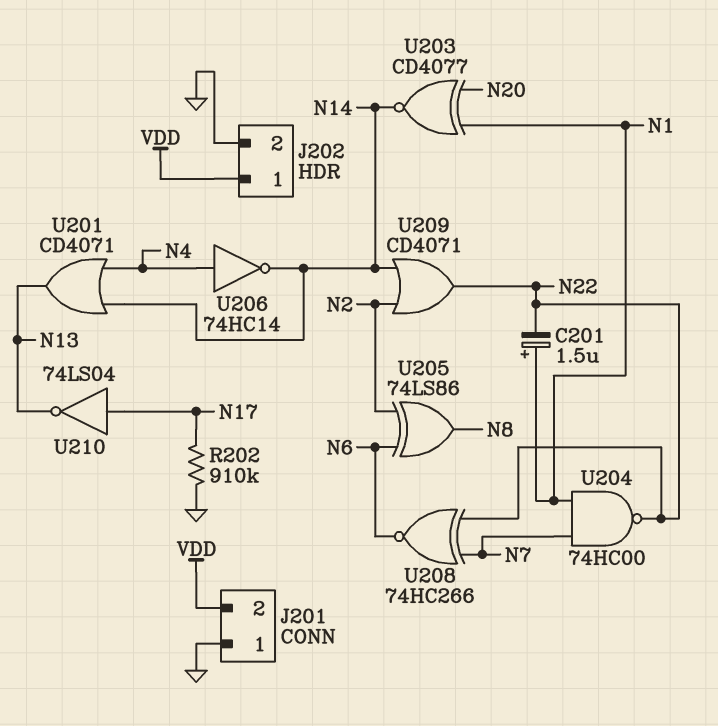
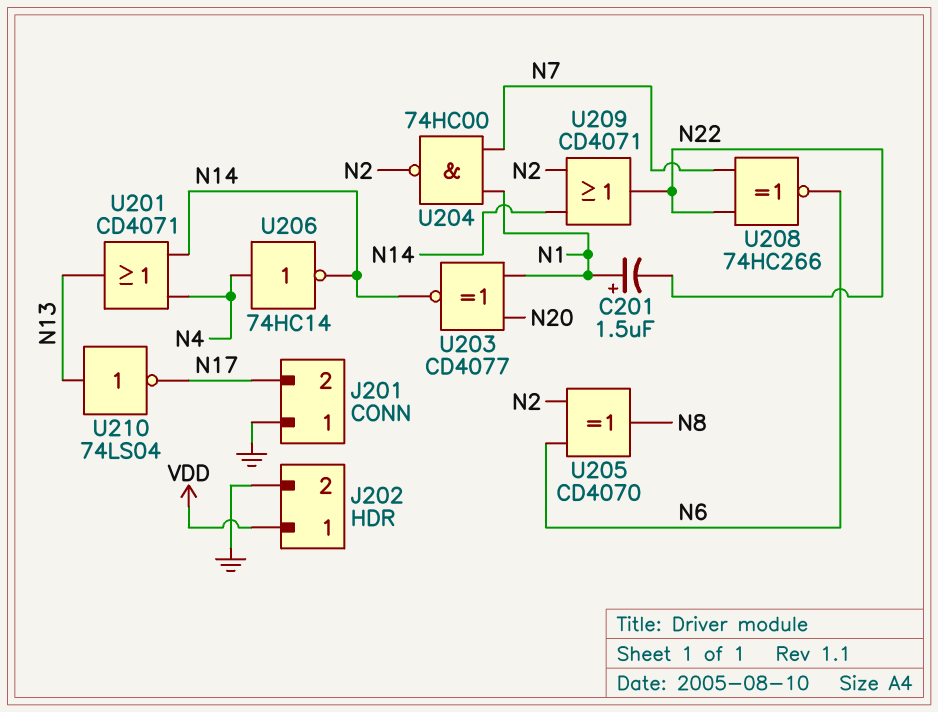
J201 pin 2: VDD -> N17
R202: 910k (GND, N17) -> none
U204: NAND 74HC00 (in N1, in N7, out N22) -> NAND 74HC00 (in N1, in N7, out N2)
U205: XOR 74LS86 (in N2, in N6, out N8) -> XOR CD4070 (in N2, in N6, out N8)
U210: NOT 74LS04 (in N17, out N13) -> NOT 74LS04 (in N13, out N17)

